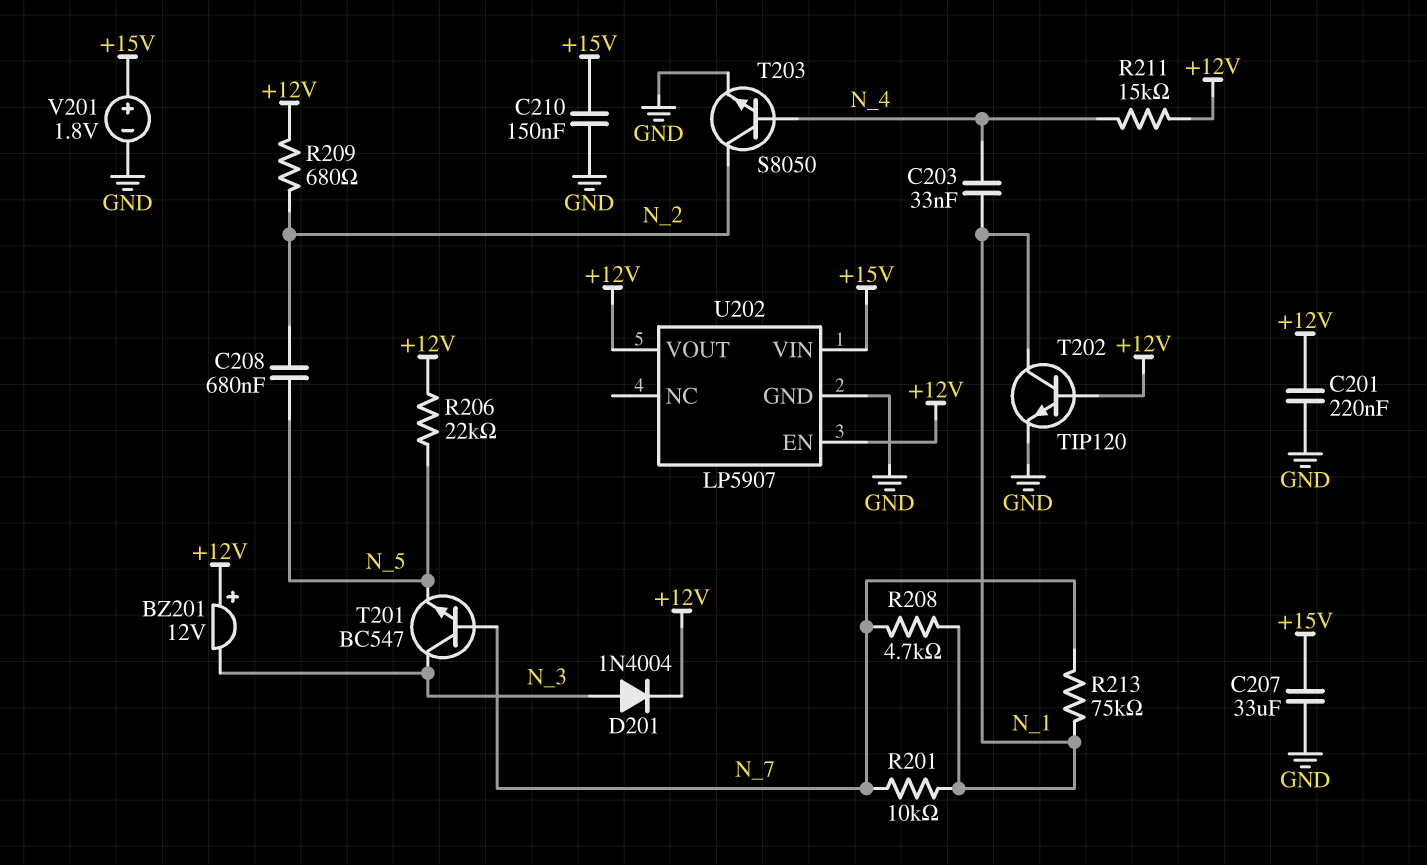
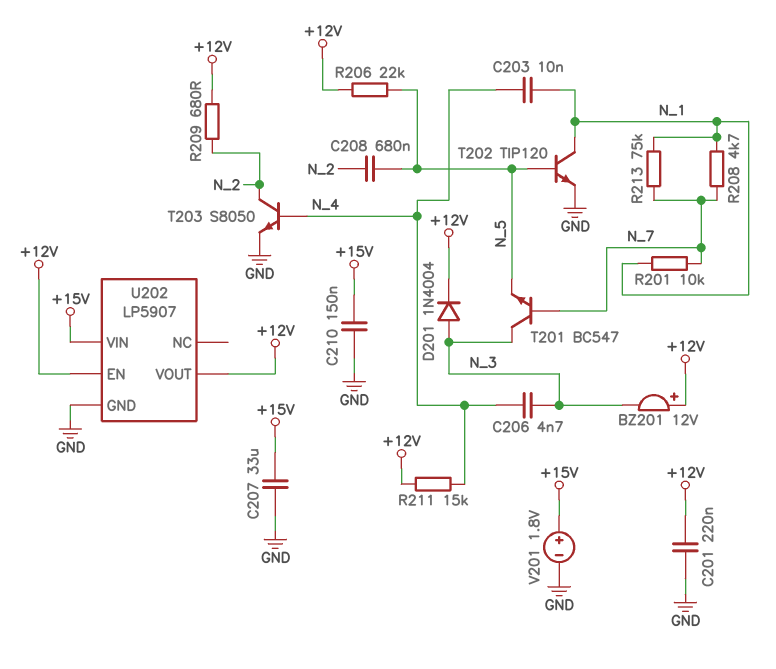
C203: 33nF (N_1, N_4) -> 10nF (N_1, N_4)
C206: none -> 4.7nF (N_3, N_4)
T202: NPN TIP120 (B +12V, C N_1, E GND) -> NPN TIP120 (B N_5, C N_1, E GND)

